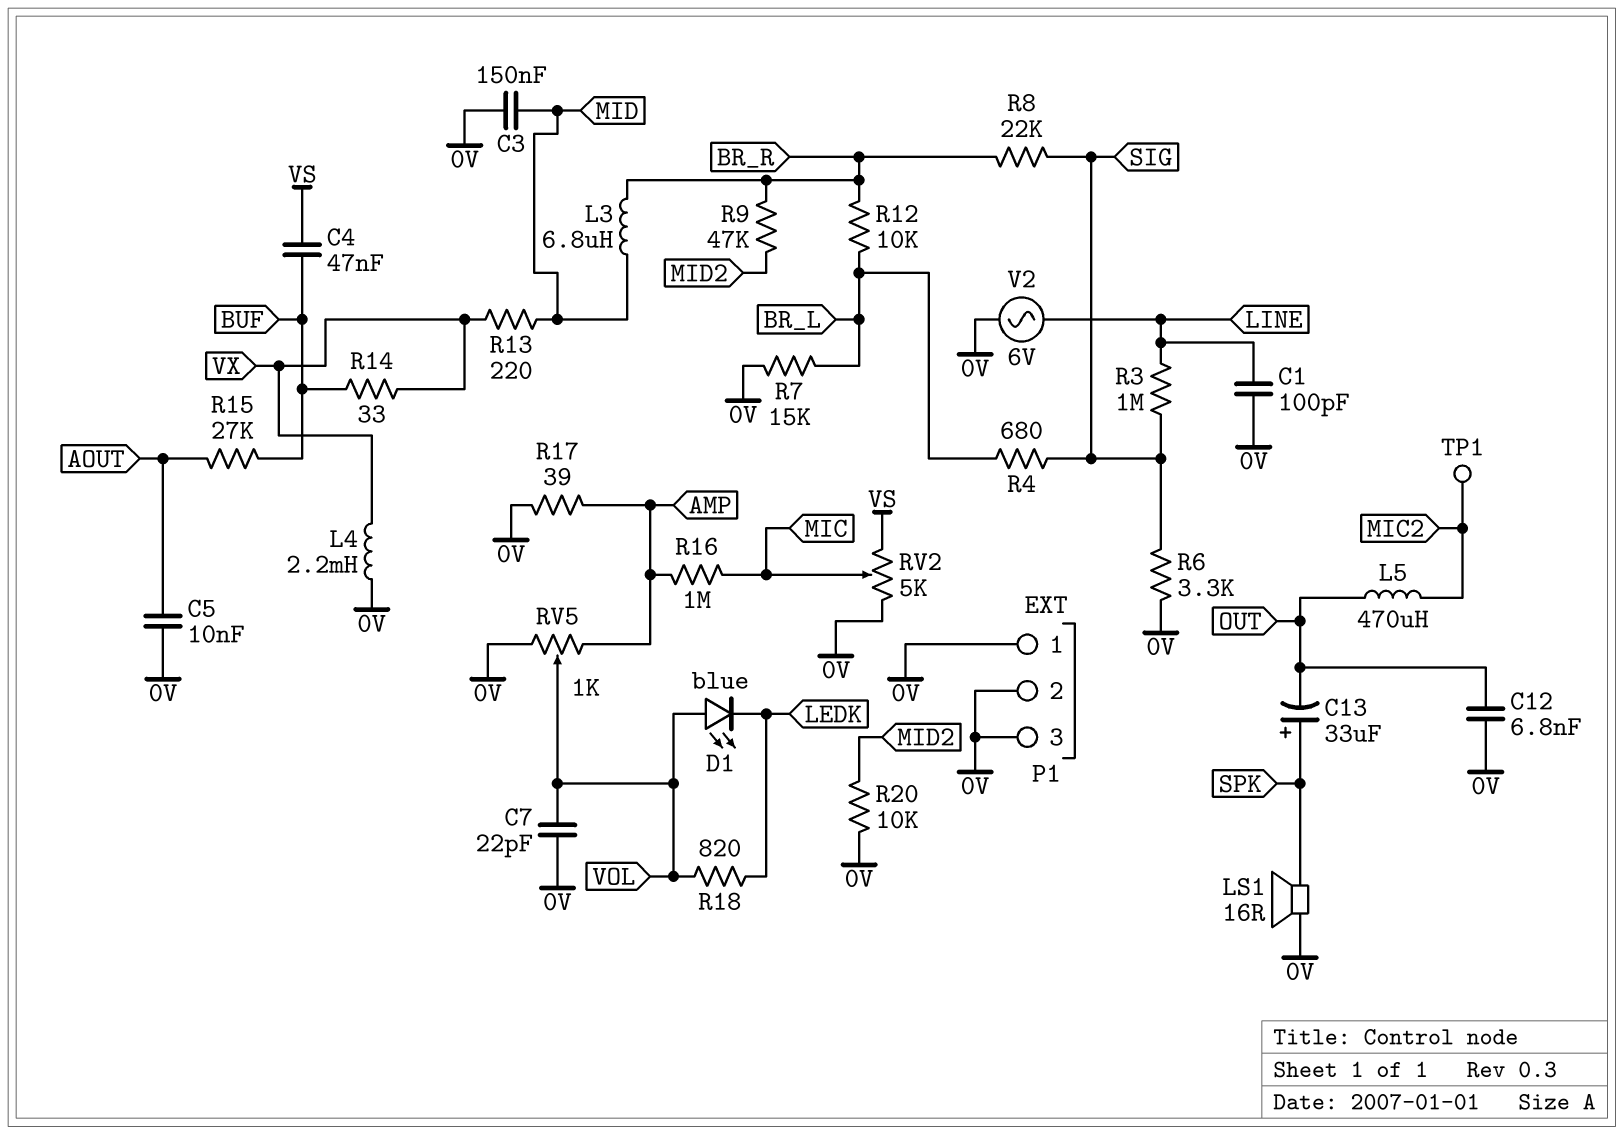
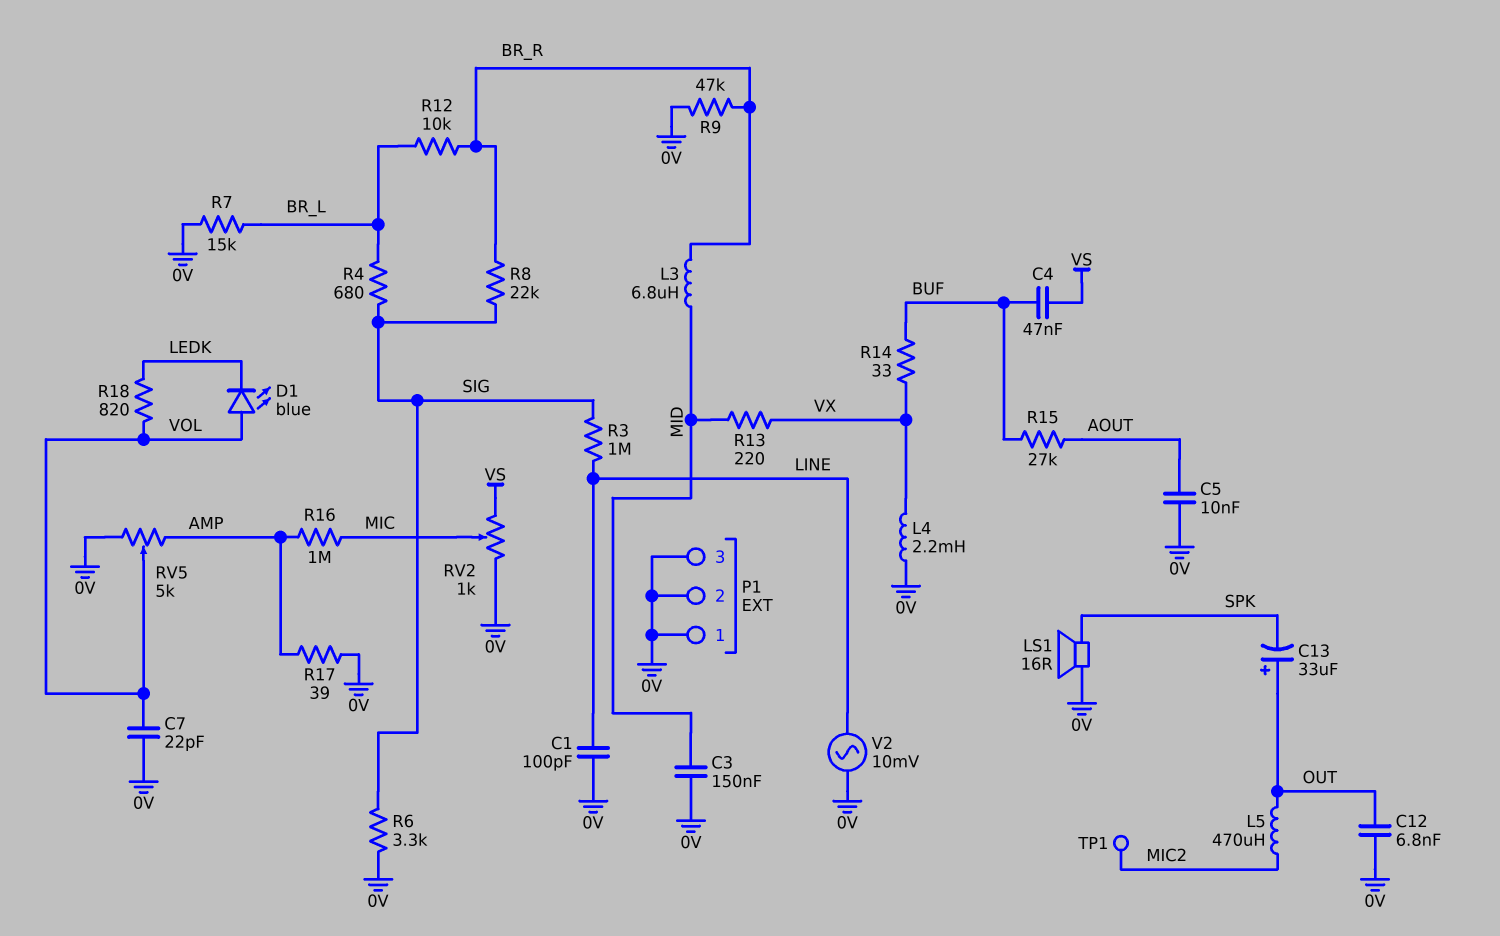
C13: 33uF (plus SPK, minus OUT) -> 33uF (plus OUT, minus SPK)
R9: 47k (BR_R, MID2) -> 47k (0V, BR_R)
R20: 10k (0V, MID2) -> none
RV2: 5k (0V, VS, wiper MIC) -> 1k (0V, VS, wiper MIC)
RV5: 1k (0V, AMP, wiper VOL) -> 5k (0V, AMP, wiper VOL)
V2: AC 6V (0V, LINE) -> AC 10mV (0V, LINE)

